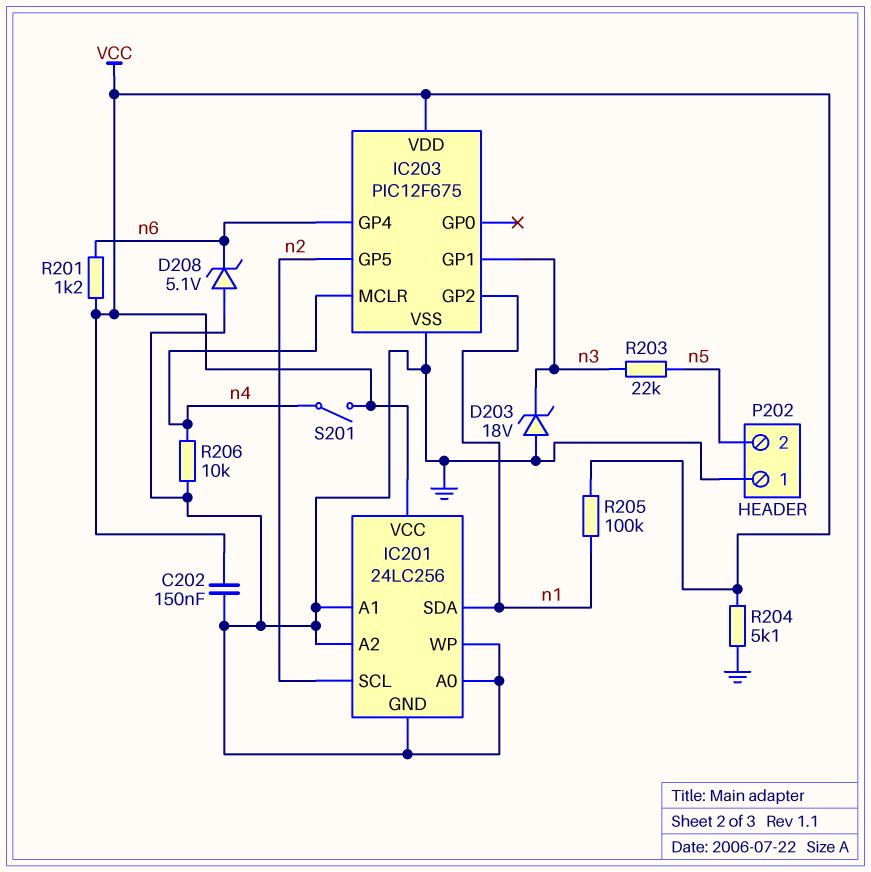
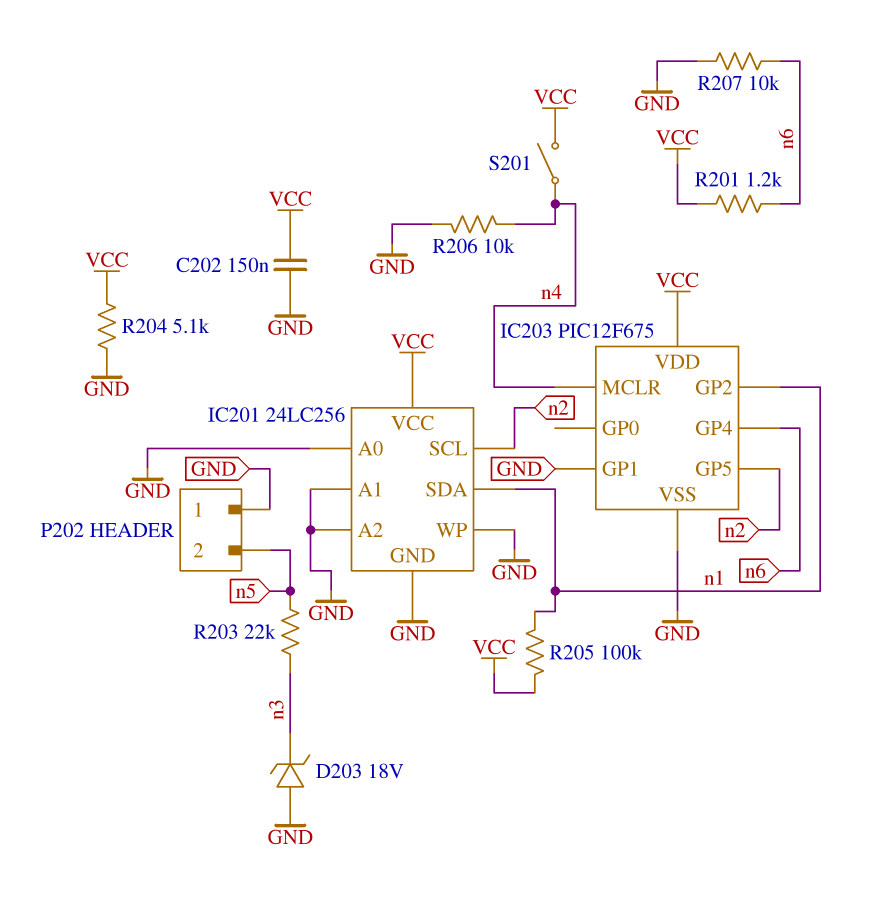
D208: zener 5.1V (A GND, K n6) -> none
IC203 pin GP1: n3 -> GND
R207: none -> 10k (GND, n6)

